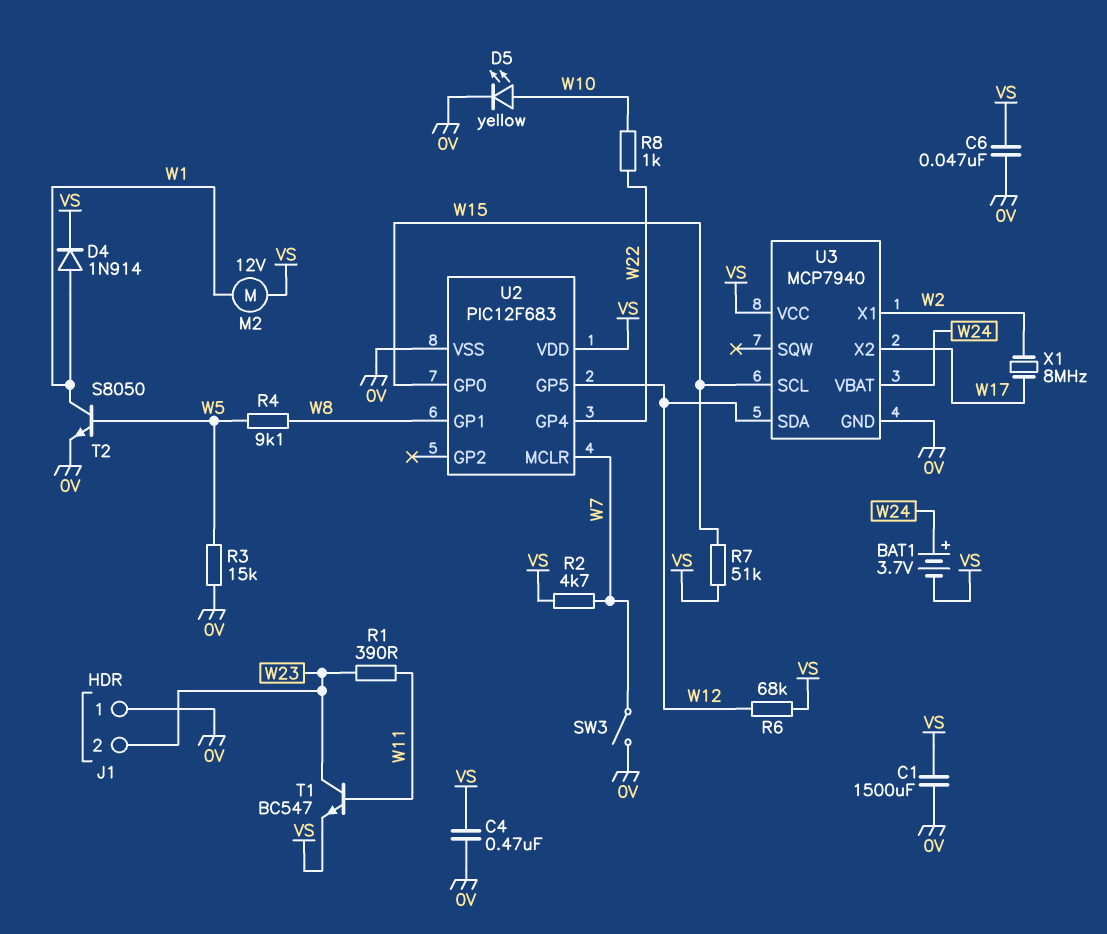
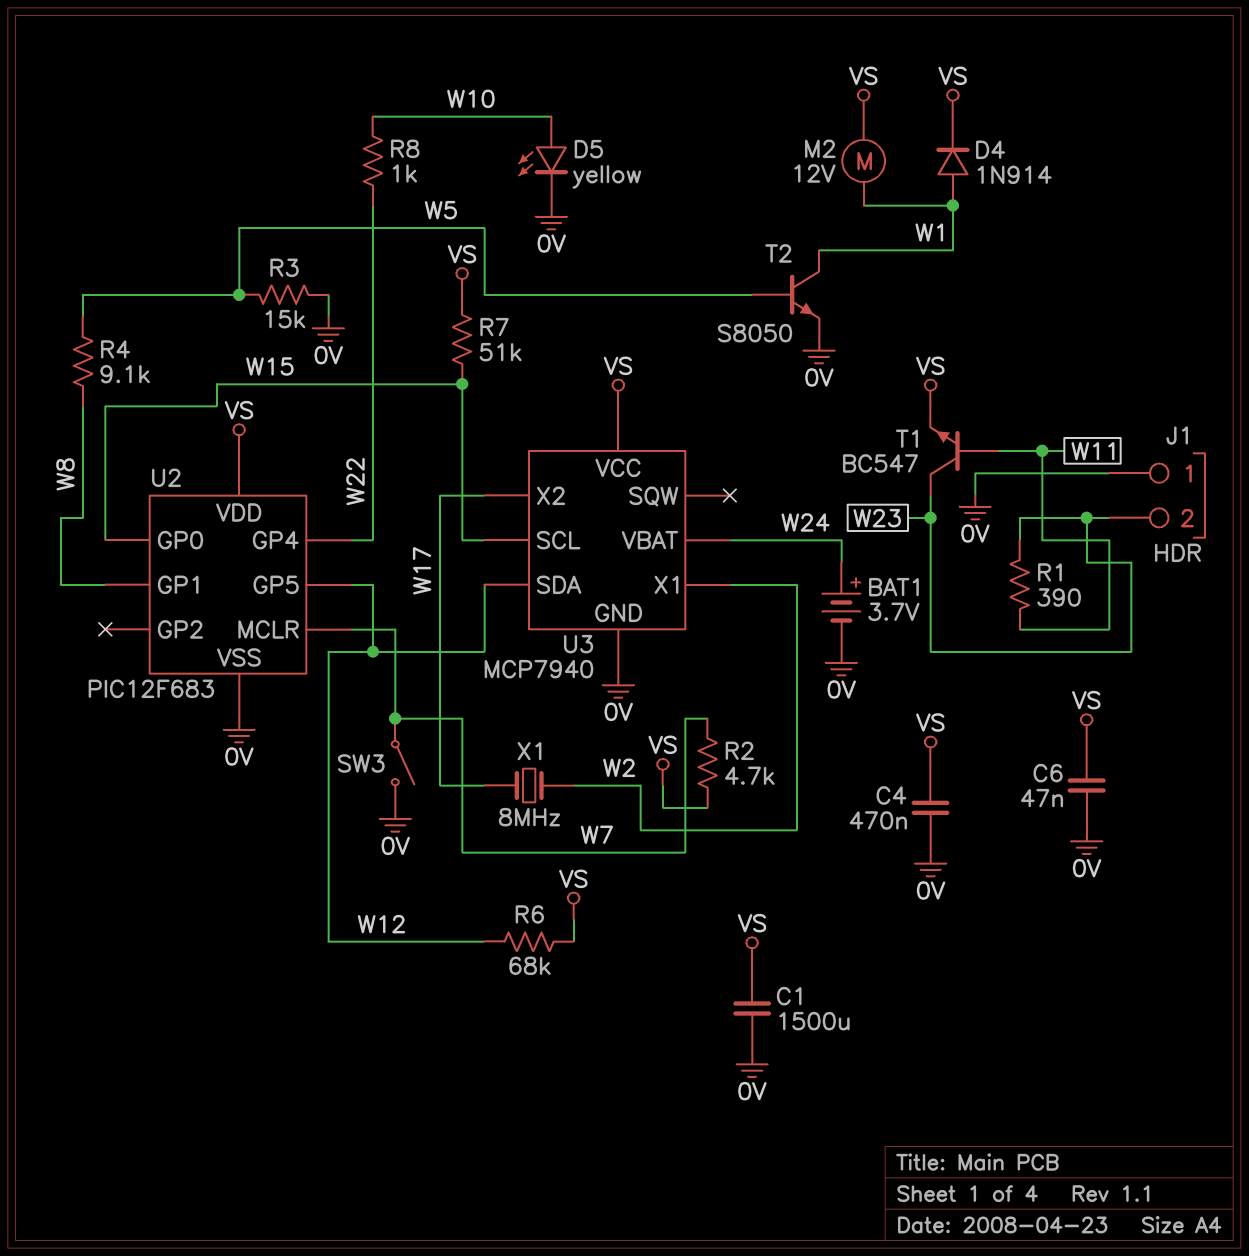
BAT1: 3.7V (plus W24, minus VS) -> 3.7V (plus W24, minus 0V)

